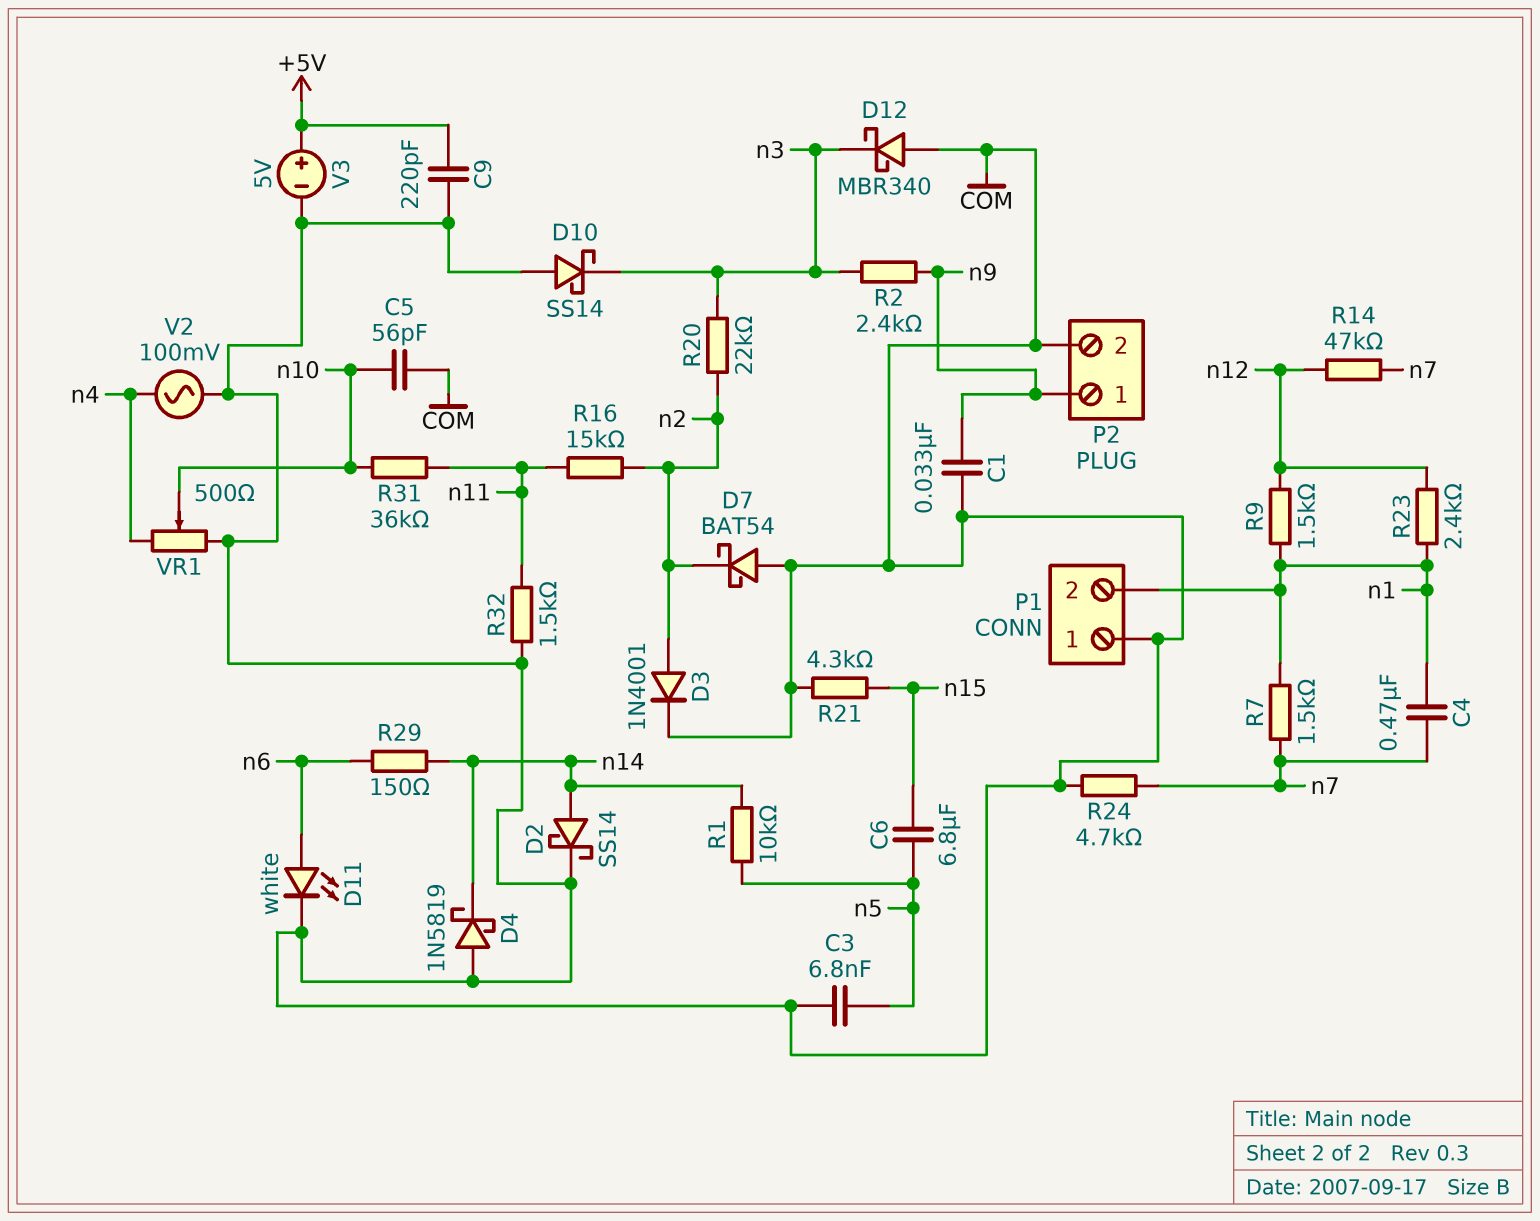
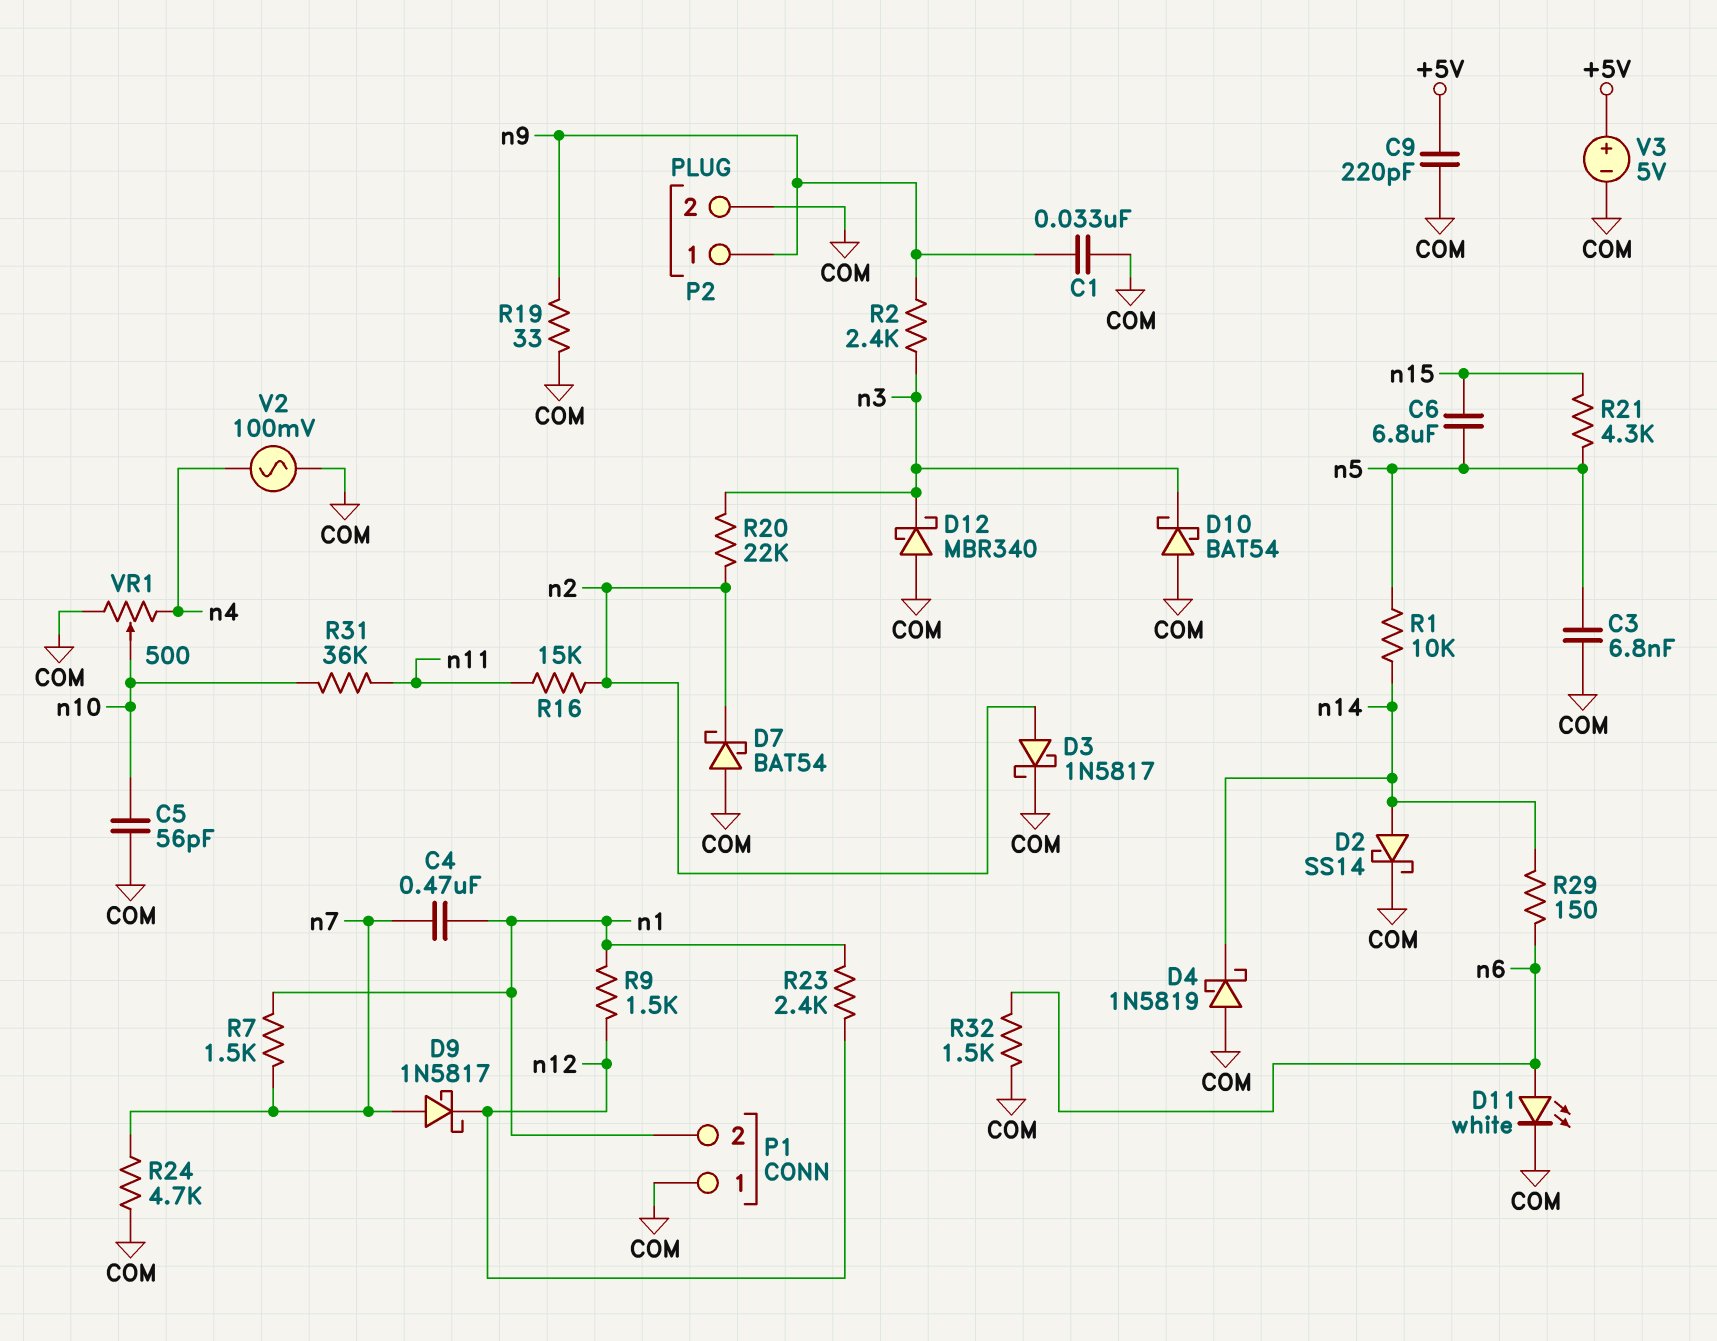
D3: diode 1N4001 (A n2, K COM) -> schottky 1N5817 (A n2, K COM)
D9: none -> schottky 1N5817 (A n7, K n12)
D10: schottky SS14 (A COM, K n3) -> schottky BAT54 (A COM, K n3)
R14: 47k (n7, n12) -> none
R19: none -> 33 (COM, n9)
R21: 4.3k (COM, n15) -> 4.3k (n5, n15)
R32: 1.5k (COM, n11) -> 1.5k (COM, n6)

